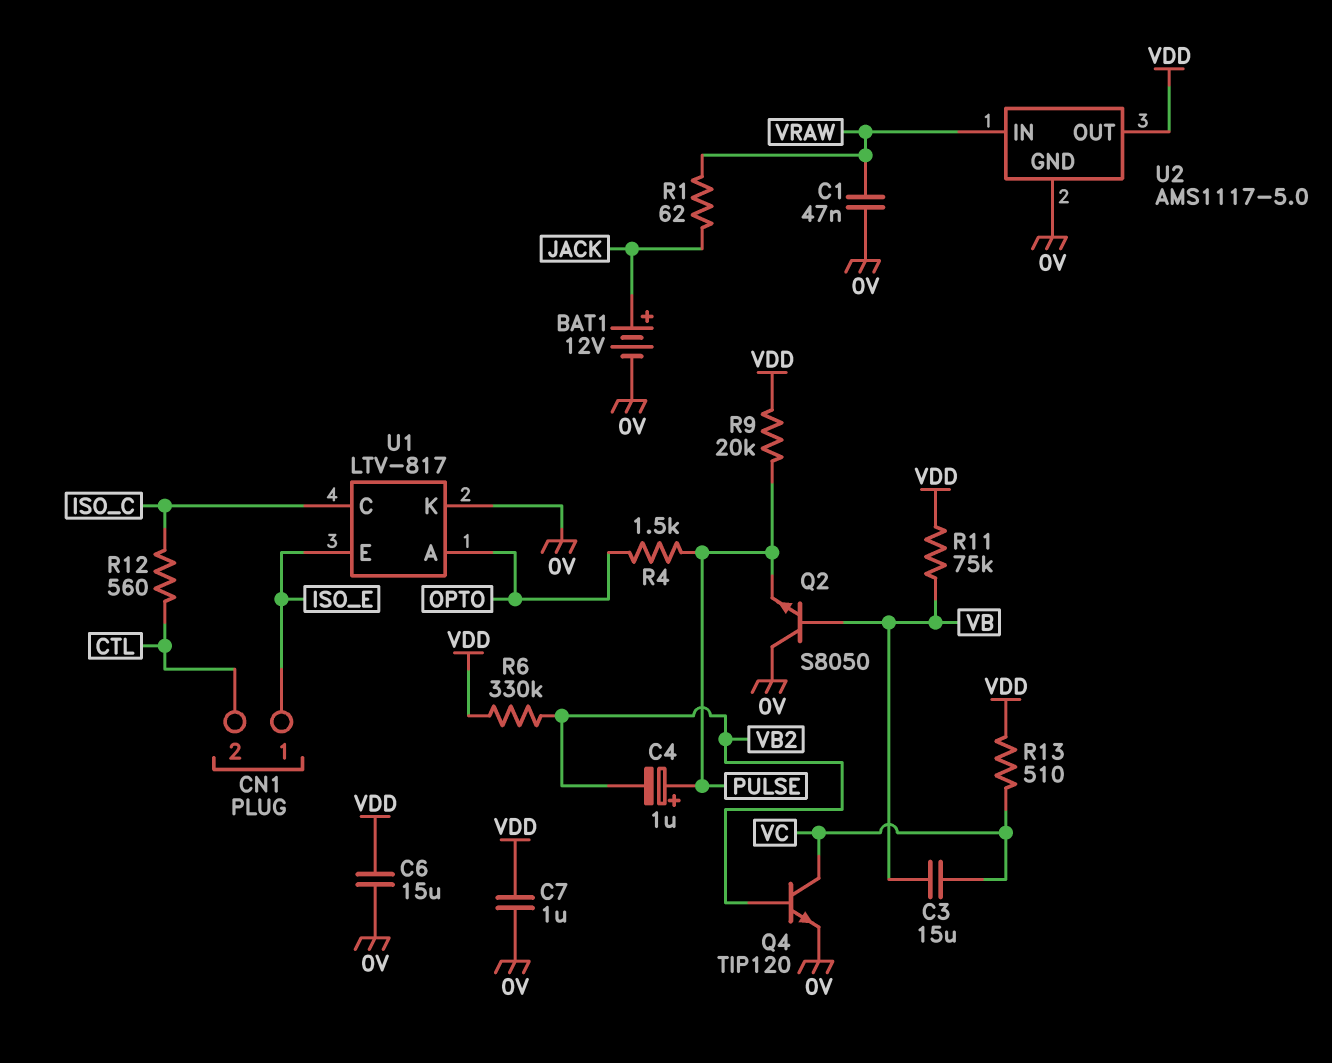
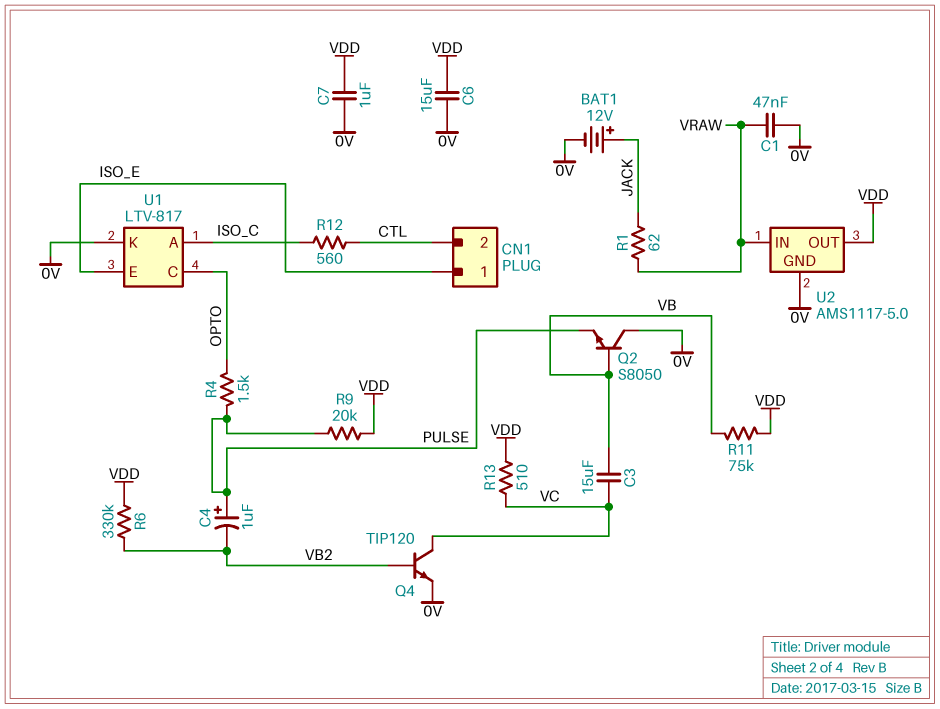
U1 pin A: OPTO -> ISO_C
U1 pin C: ISO_C -> OPTO

